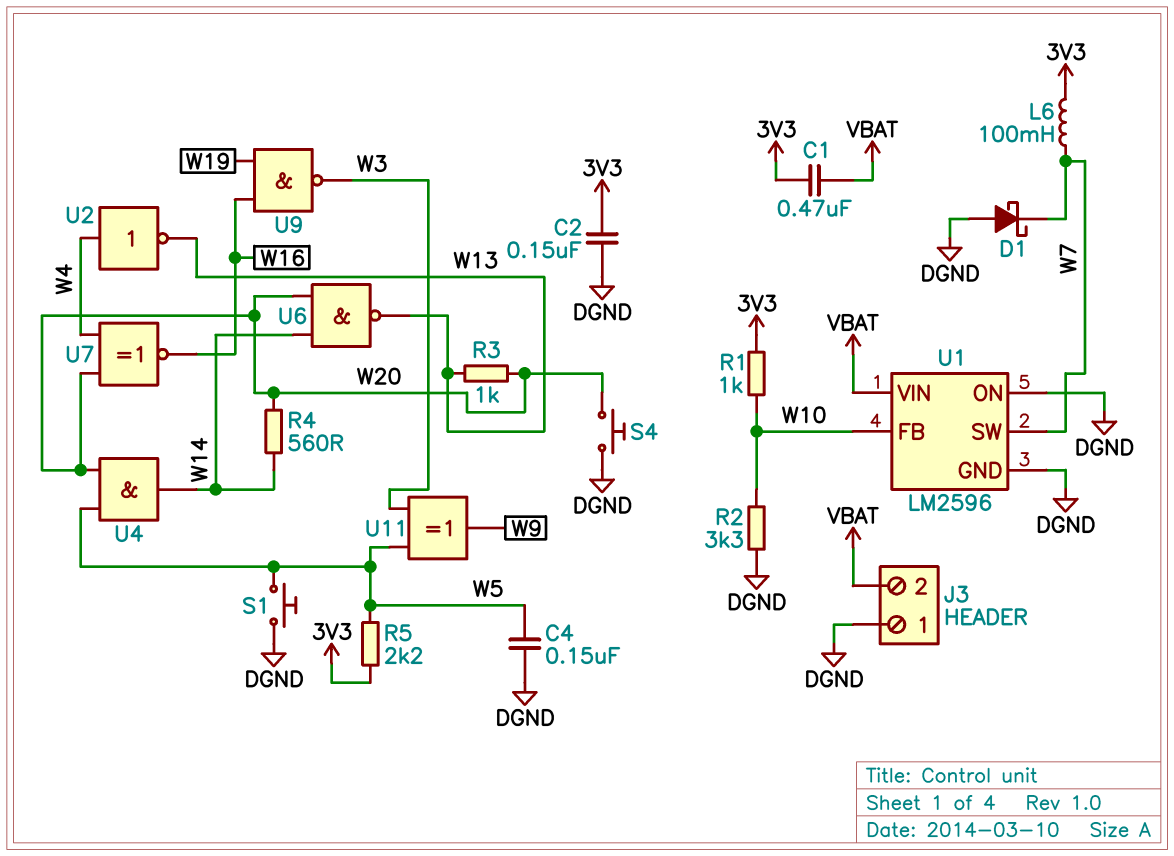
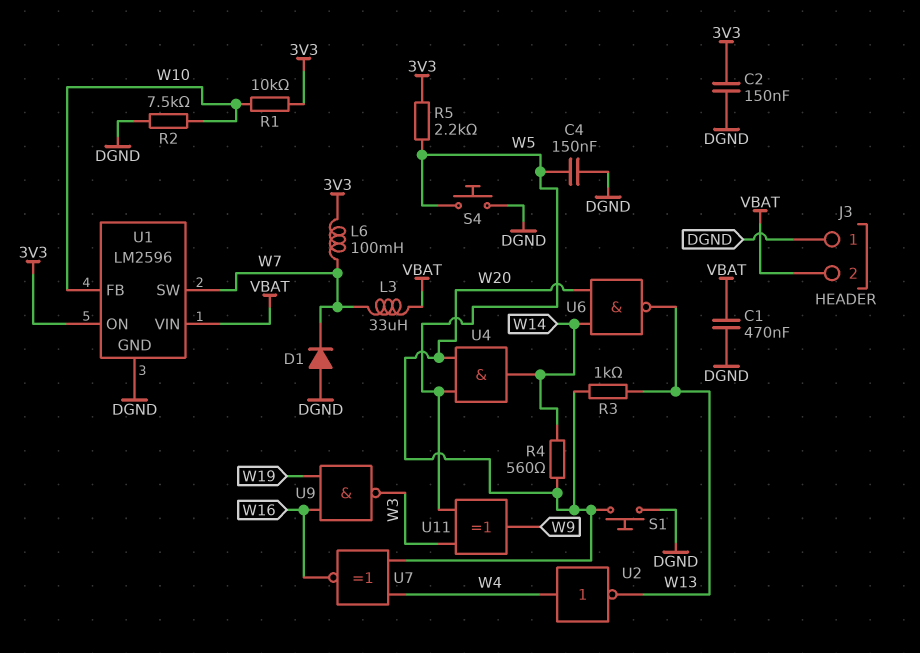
C1: 470nF (3V3, VBAT) -> 470nF (DGND, VBAT)
D1: schottky (A DGND, K W7) -> diode (A DGND, K W7)
L3: none -> 33uH (VBAT, W7)
R1: 1k (3V3, W10) -> 10k (3V3, W10)
R2: 3.3k (DGND, W10) -> 7.5k (DGND, W10)
S1: button (DGND, W5) -> button (DGND, W20)
S4: button (DGND, W20) -> button (DGND, W5)
U1 pin ON: DGND -> 3V3

